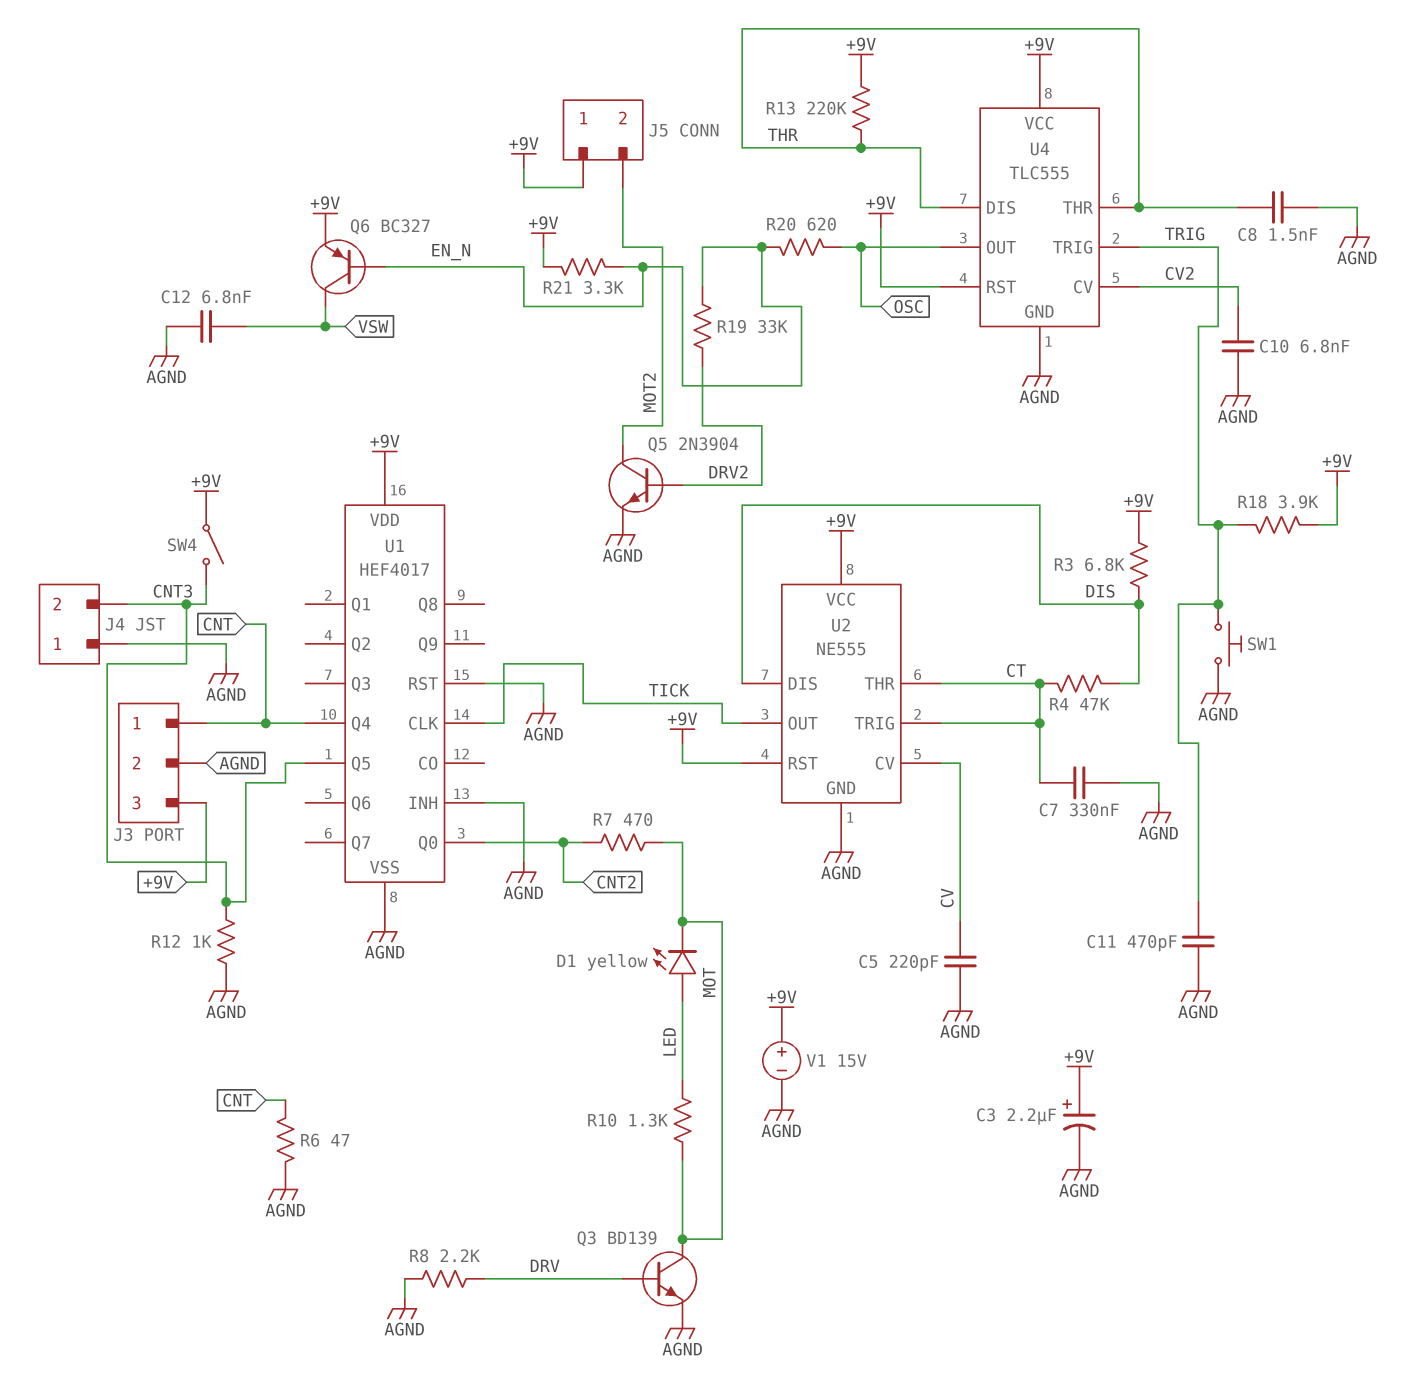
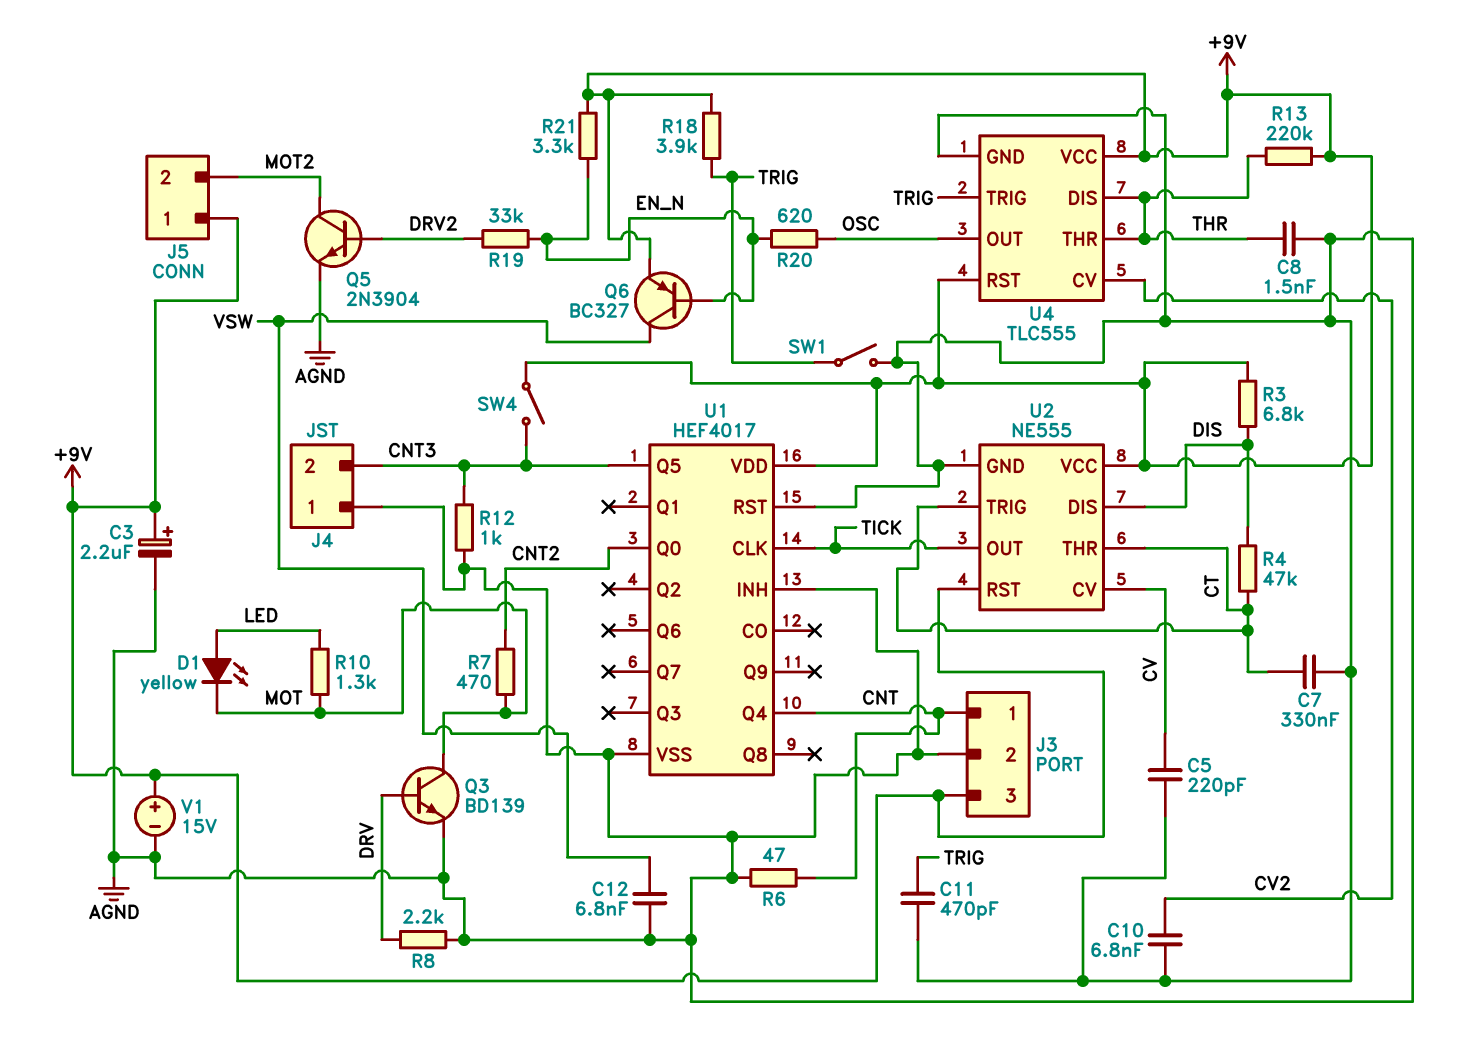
SW1: button (AGND, TRIG) -> switch (AGND, TRIG)

